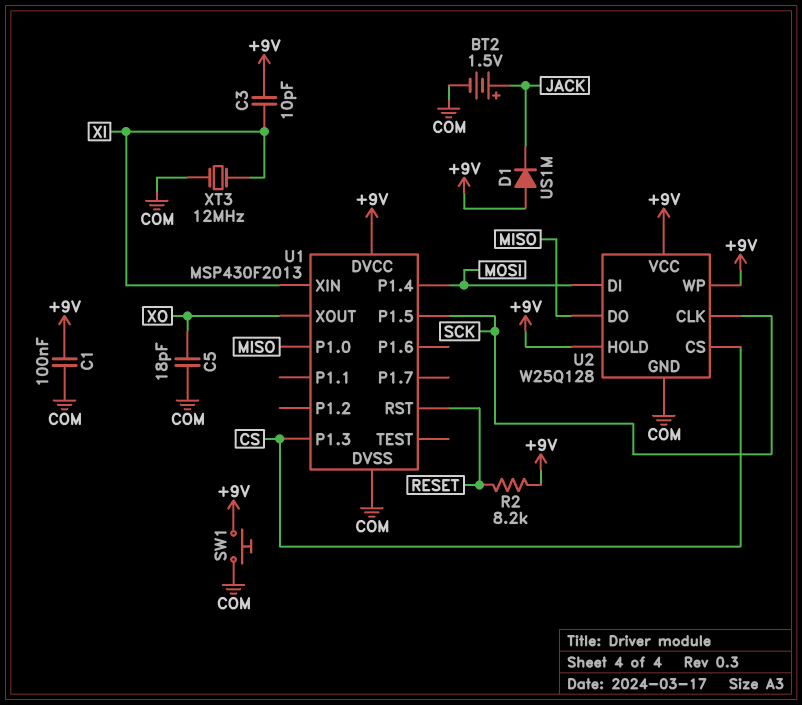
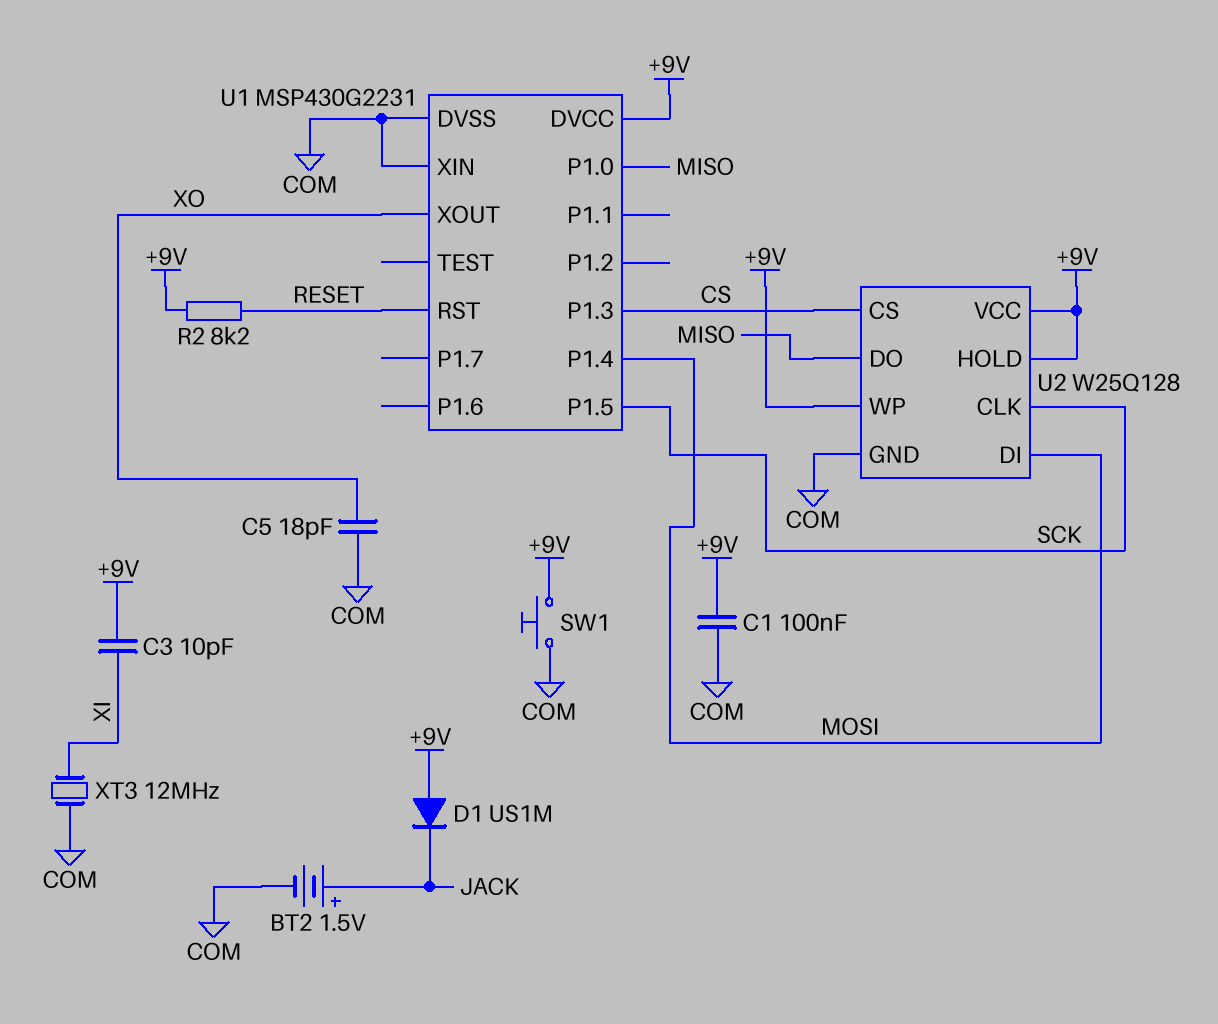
U1: MSP430F2013 -> MSP430G2231
U1 pin XIN: XI -> COM

